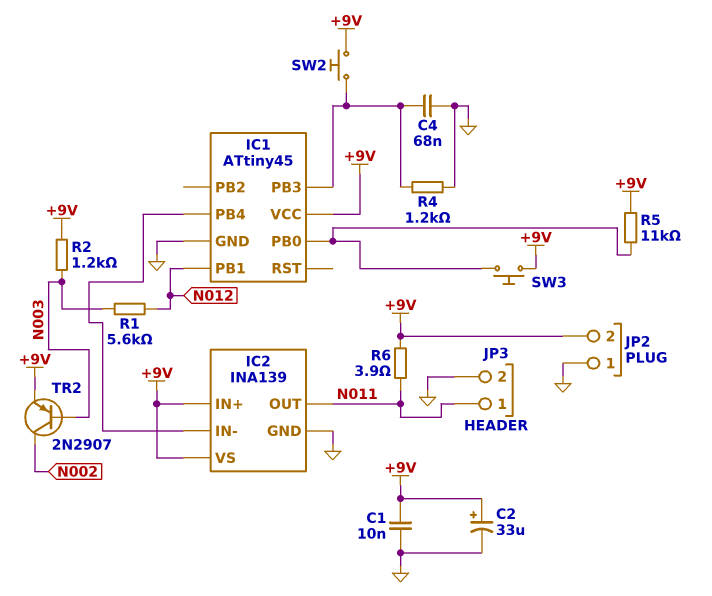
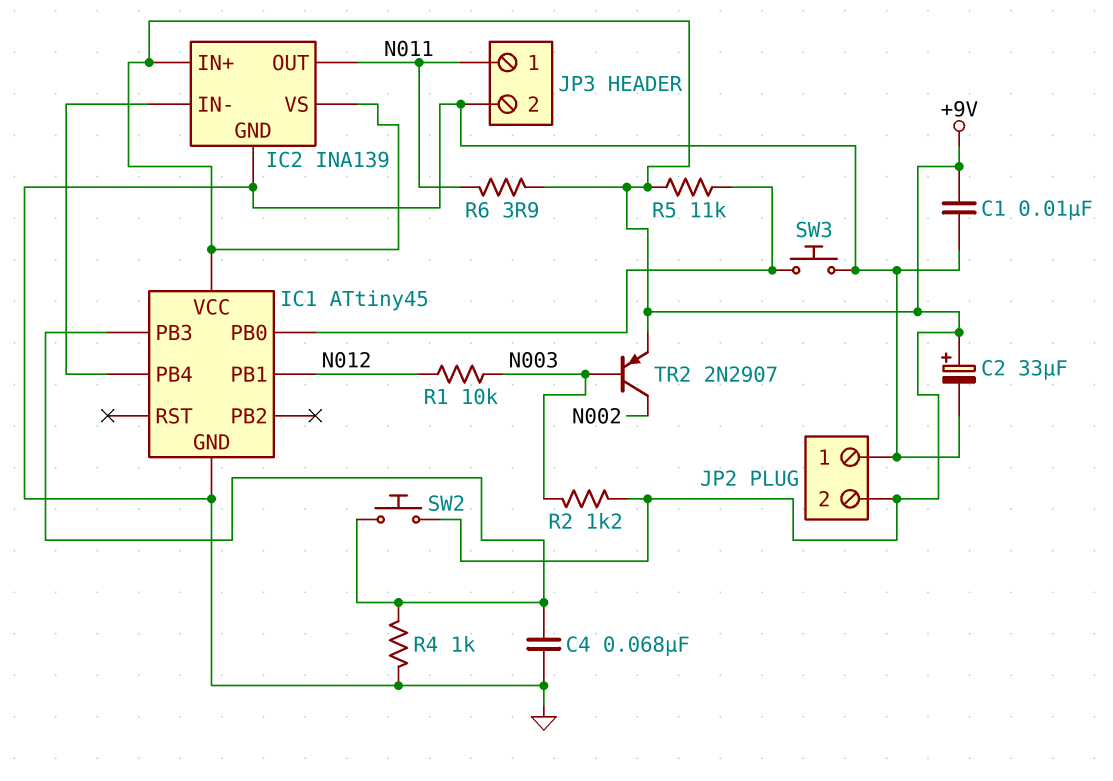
R1: 5.6k (N003, N012) -> 10k (N003, N012)
R4: 1.2k (GND, IC1/PB3) -> 1k (GND, IC1/PB3)
SW3: button (+9V, IC1/PB0) -> button (GND, IC1/PB0)

